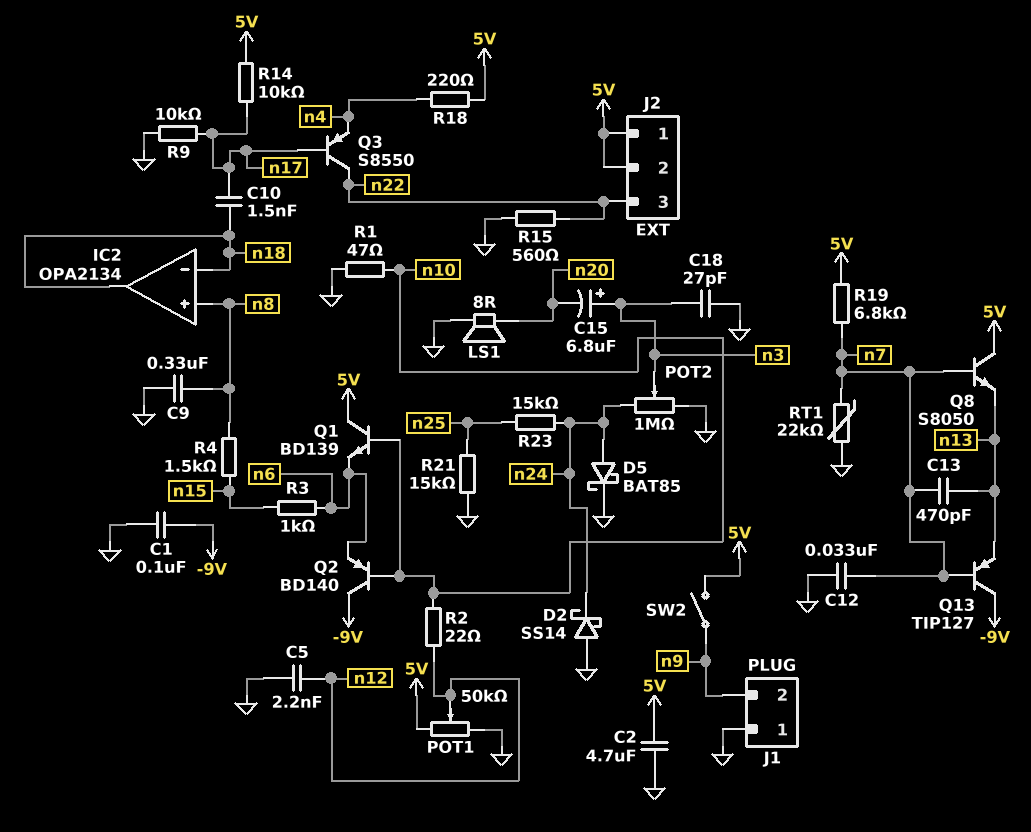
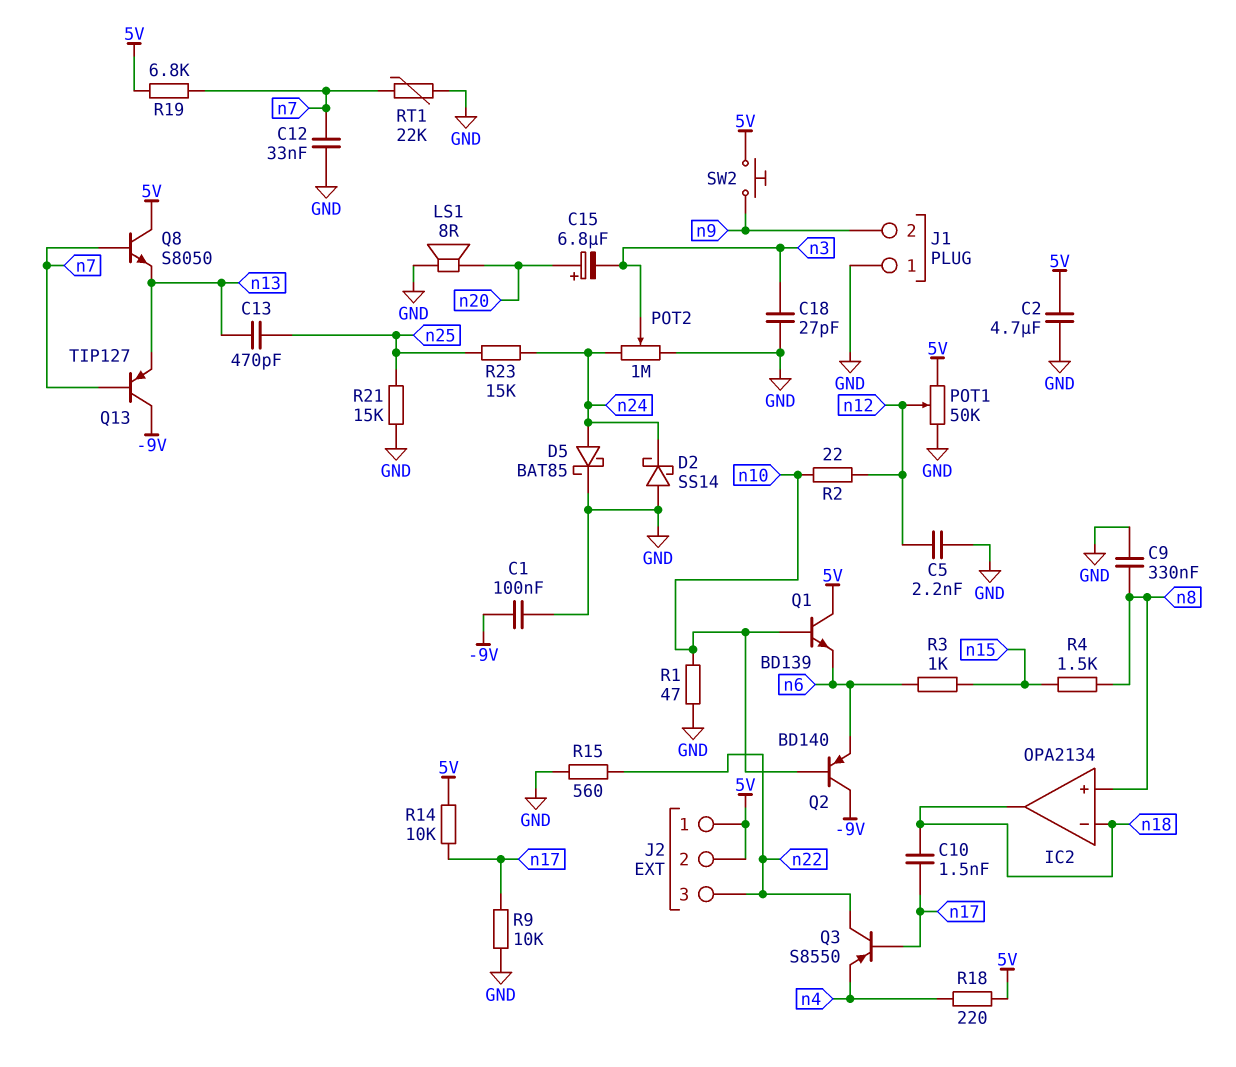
C13: 470pF (n7, n13) -> 470pF (n13, n25)
C15: 6.8uF (plus n3, minus n20) -> 6.8uF (plus n20, minus n3)
SW2: switch (5V, n9) -> button (5V, n9)

